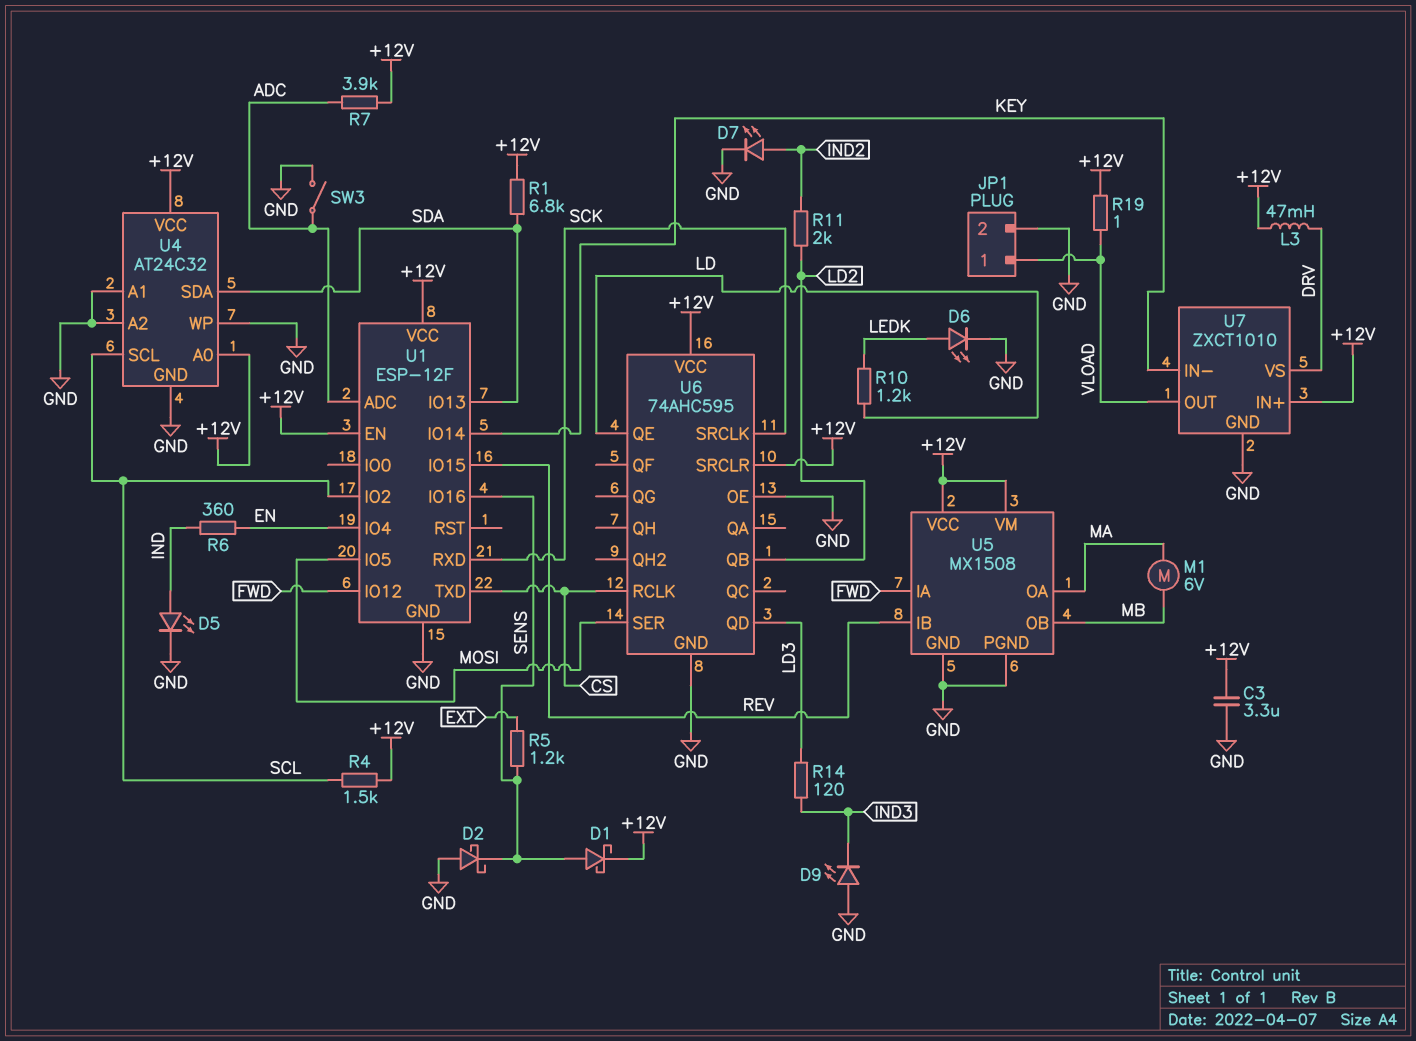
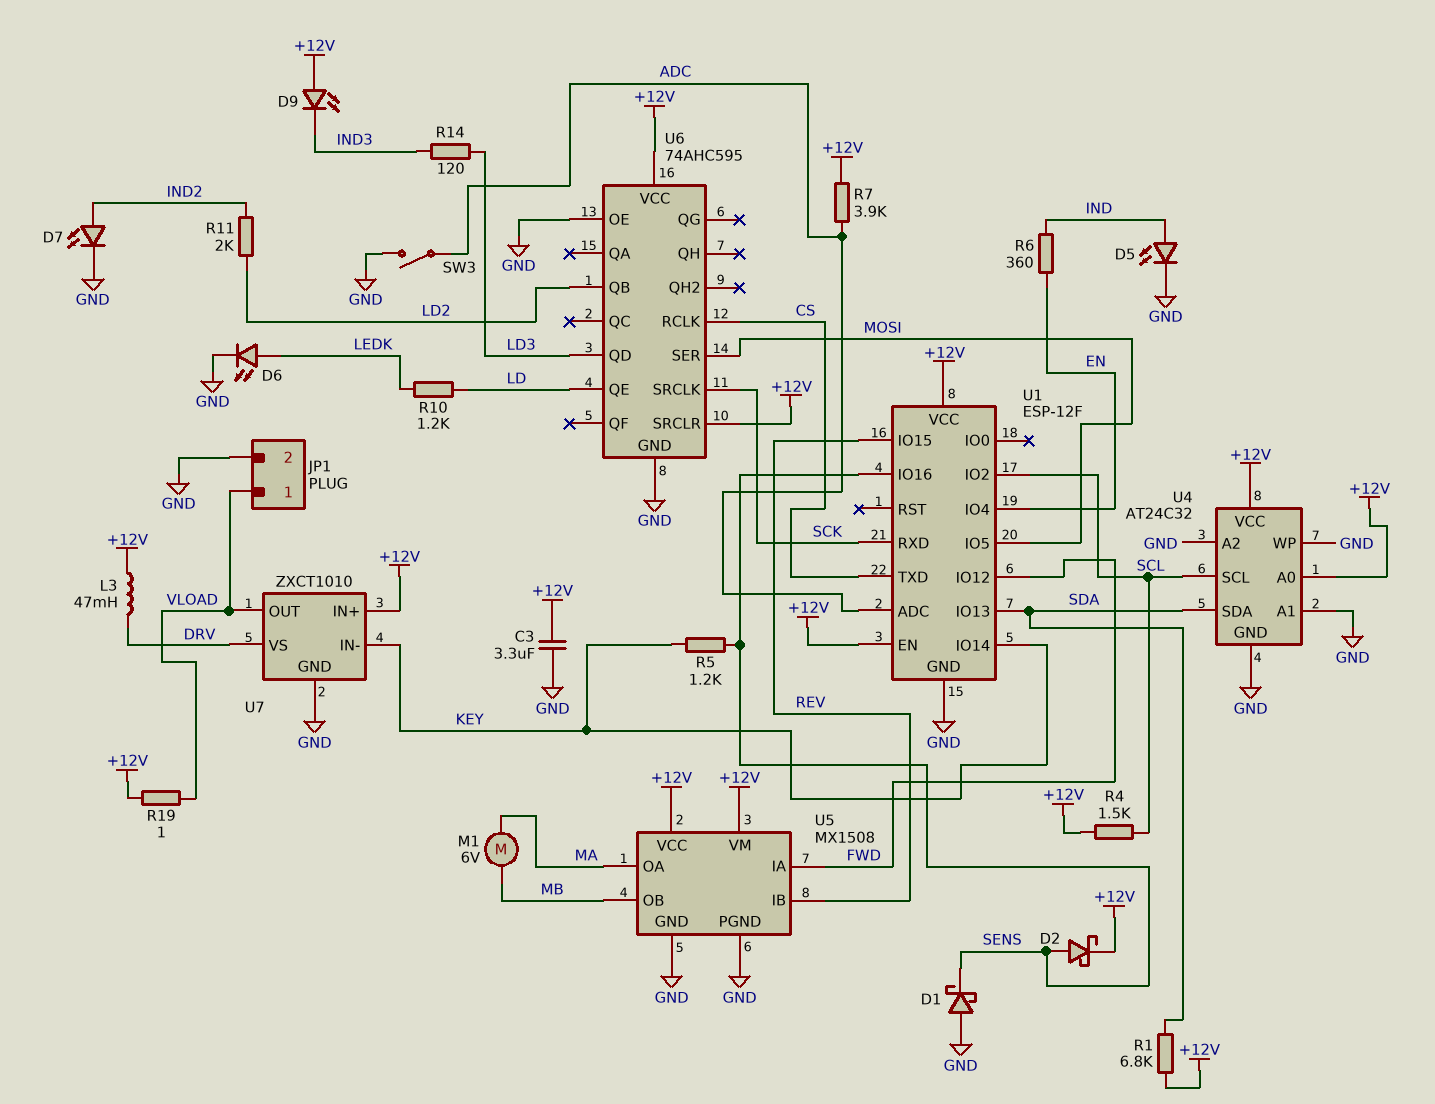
D1: schottky (A SENS, K +12V) -> schottky (A GND, K SENS)
D2: schottky (A GND, K SENS) -> schottky (A SENS, K +12V)
D9: LED (A GND, K IND3) -> LED (A +12V, K IND3)
R5: 1.2k (EXT, SENS) -> 1.2k (KEY, SENS)

